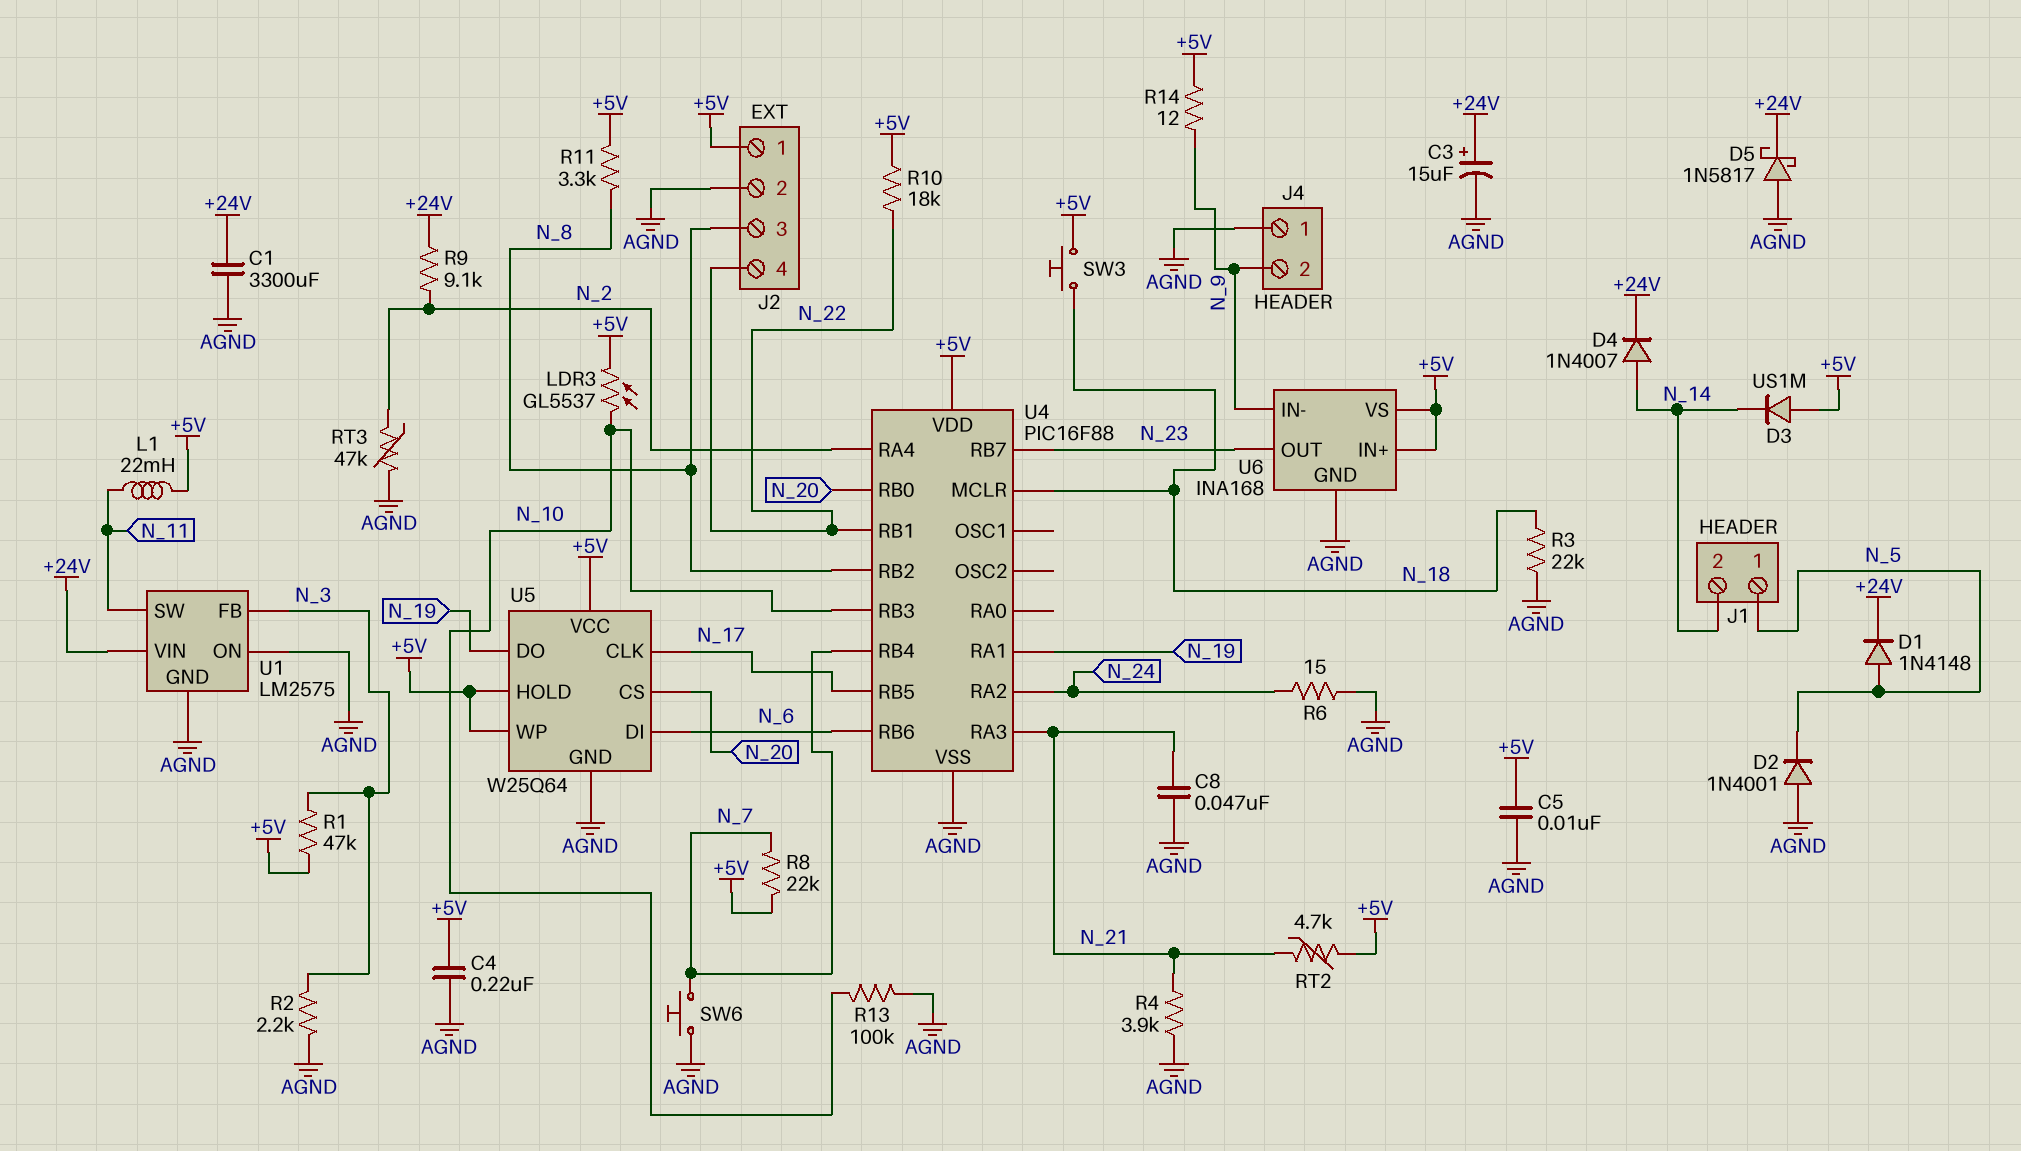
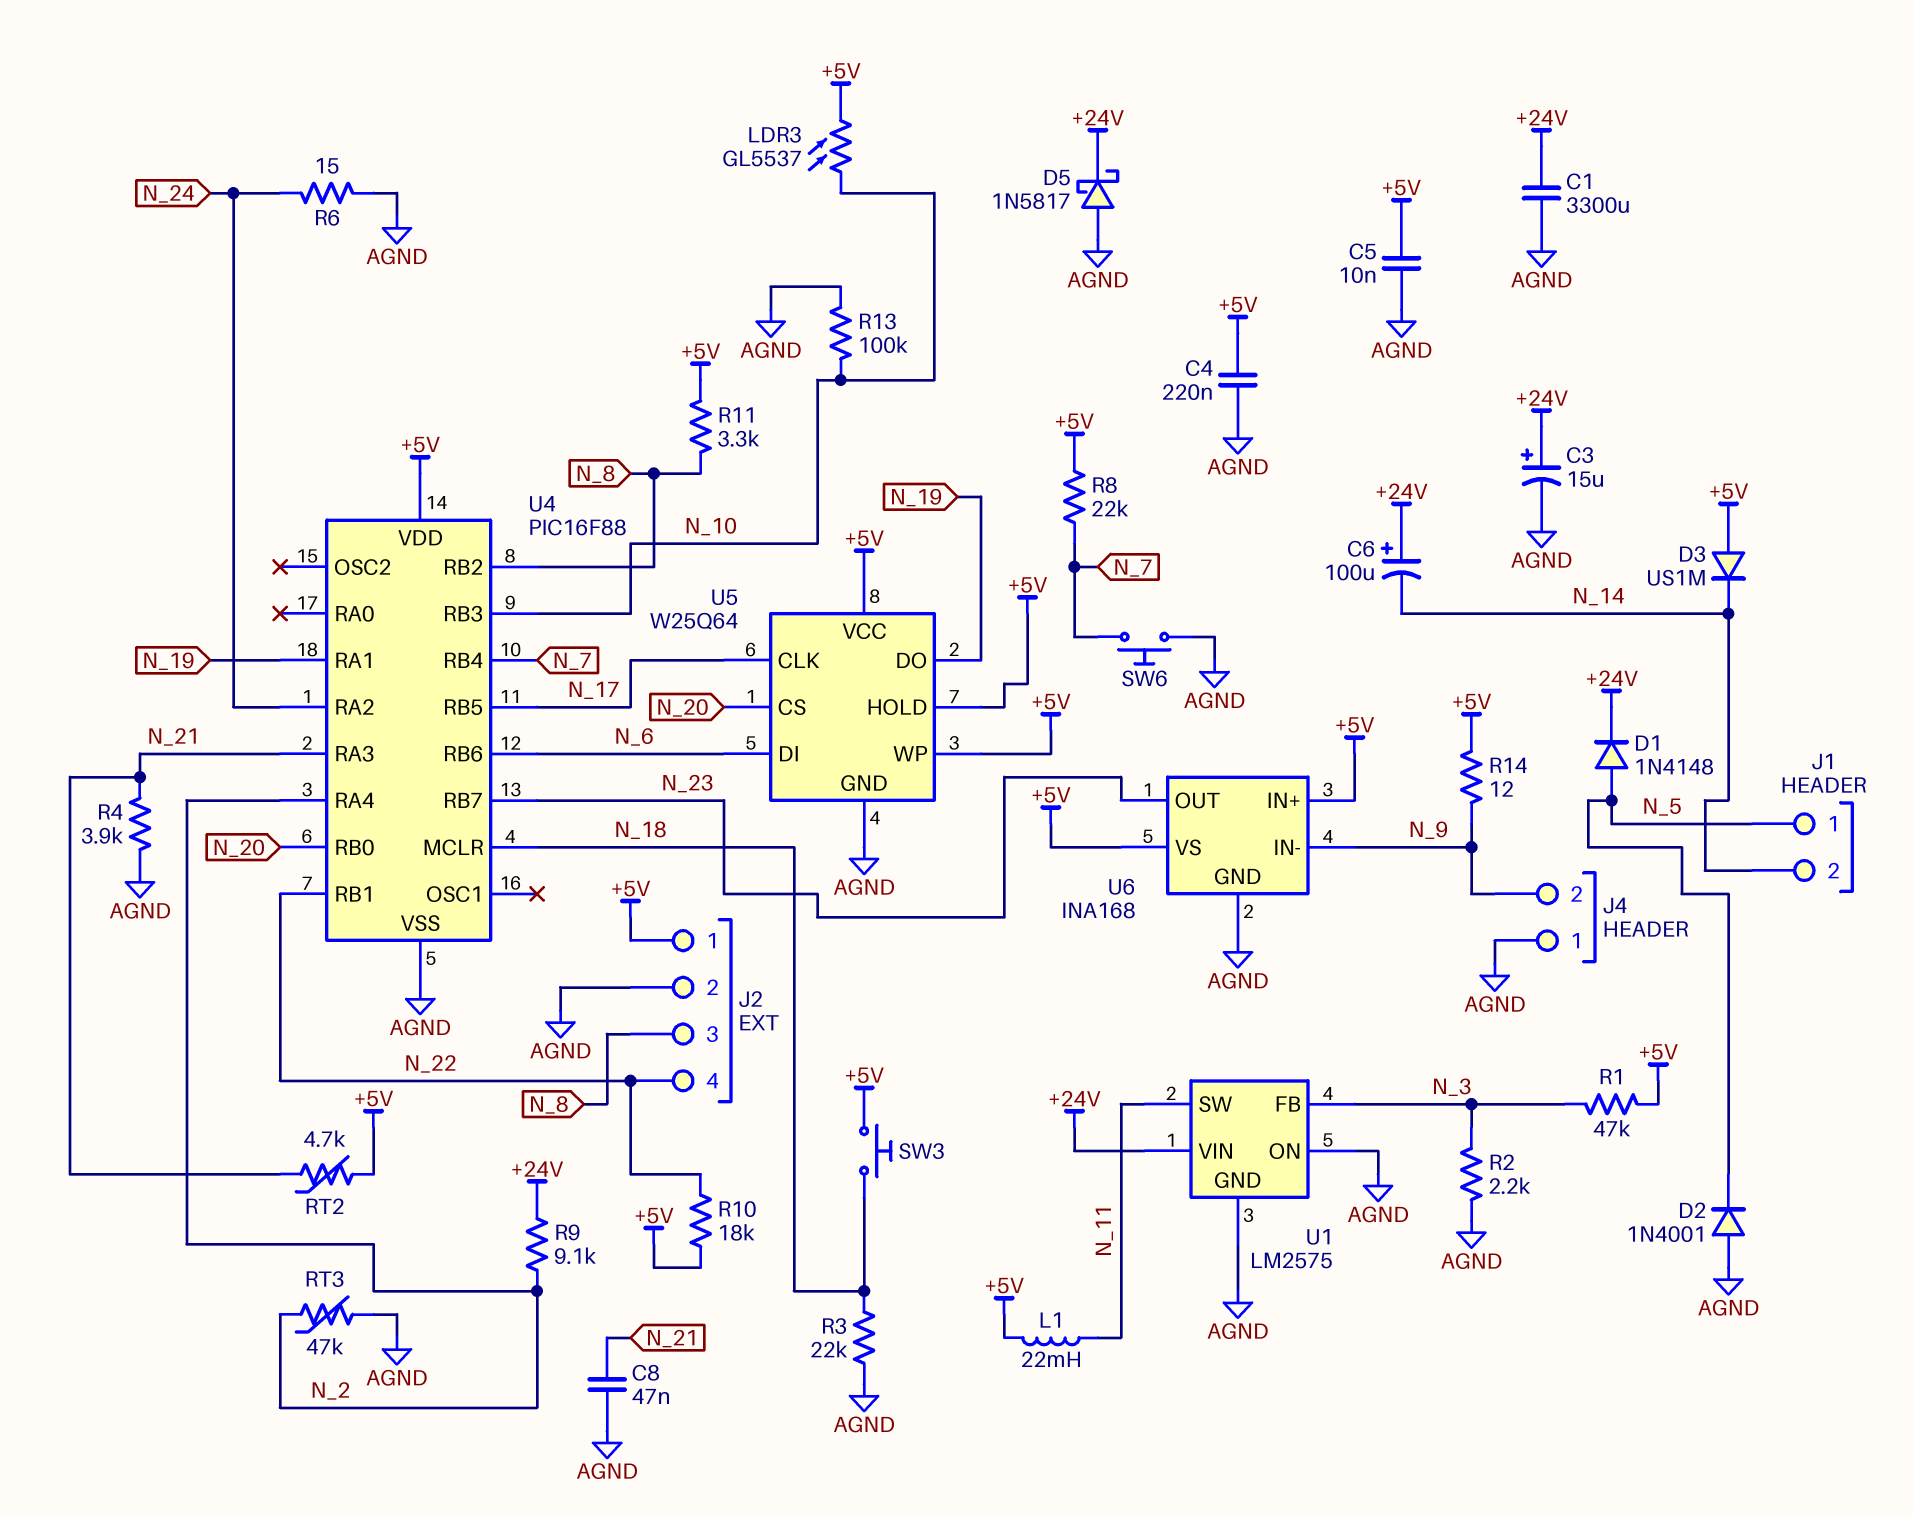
C6: none -> 100uF (plus +24V, minus N_14)
D4: diode 1N4007 (A N_14, K +24V) -> none

